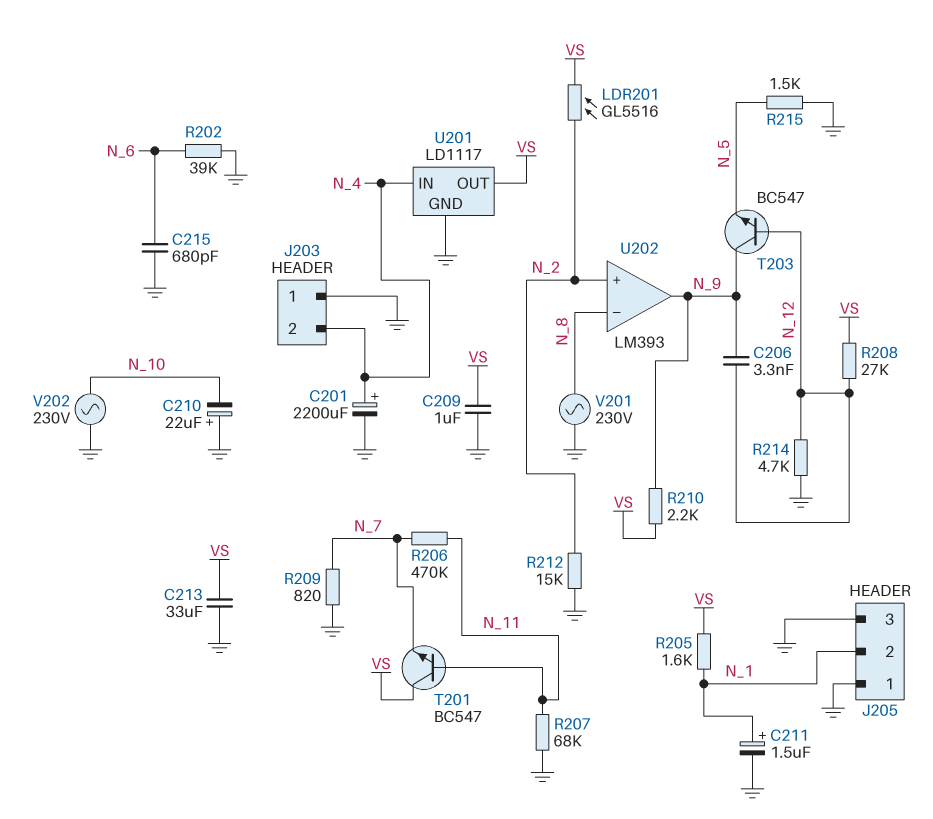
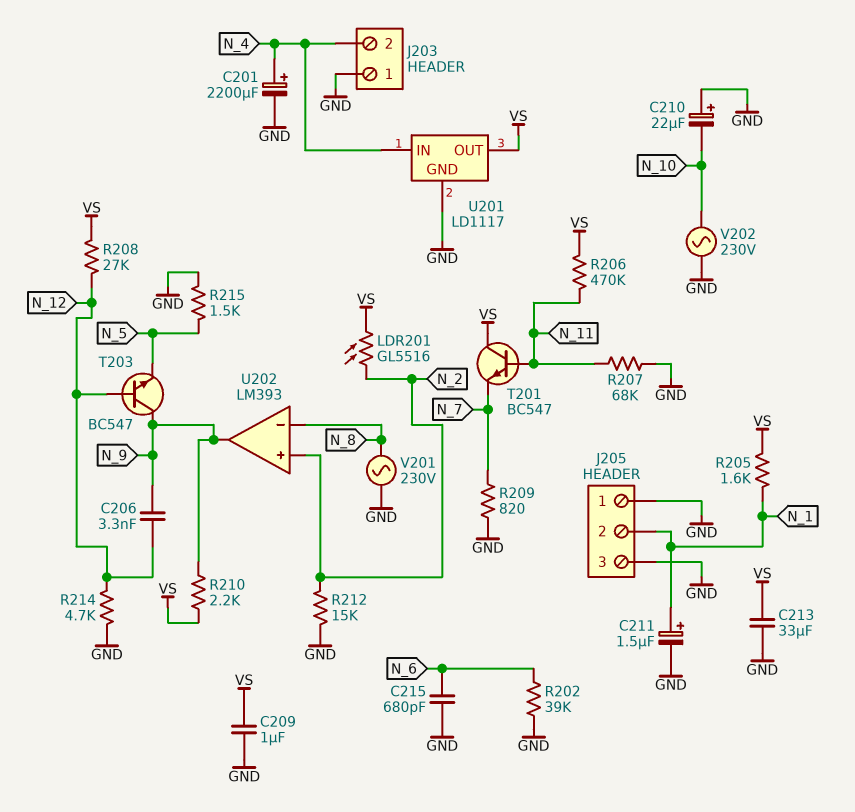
R206: 470k (N_7, N_11) -> 470k (N_11, VS)

